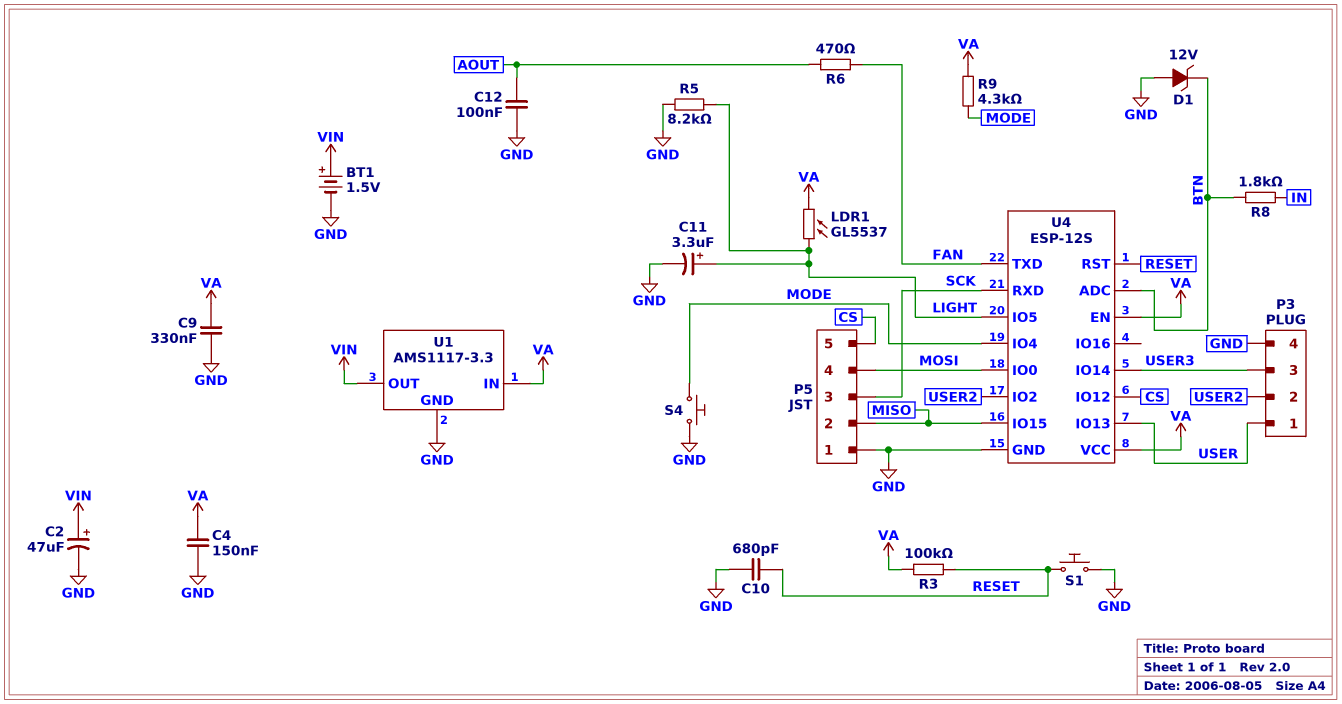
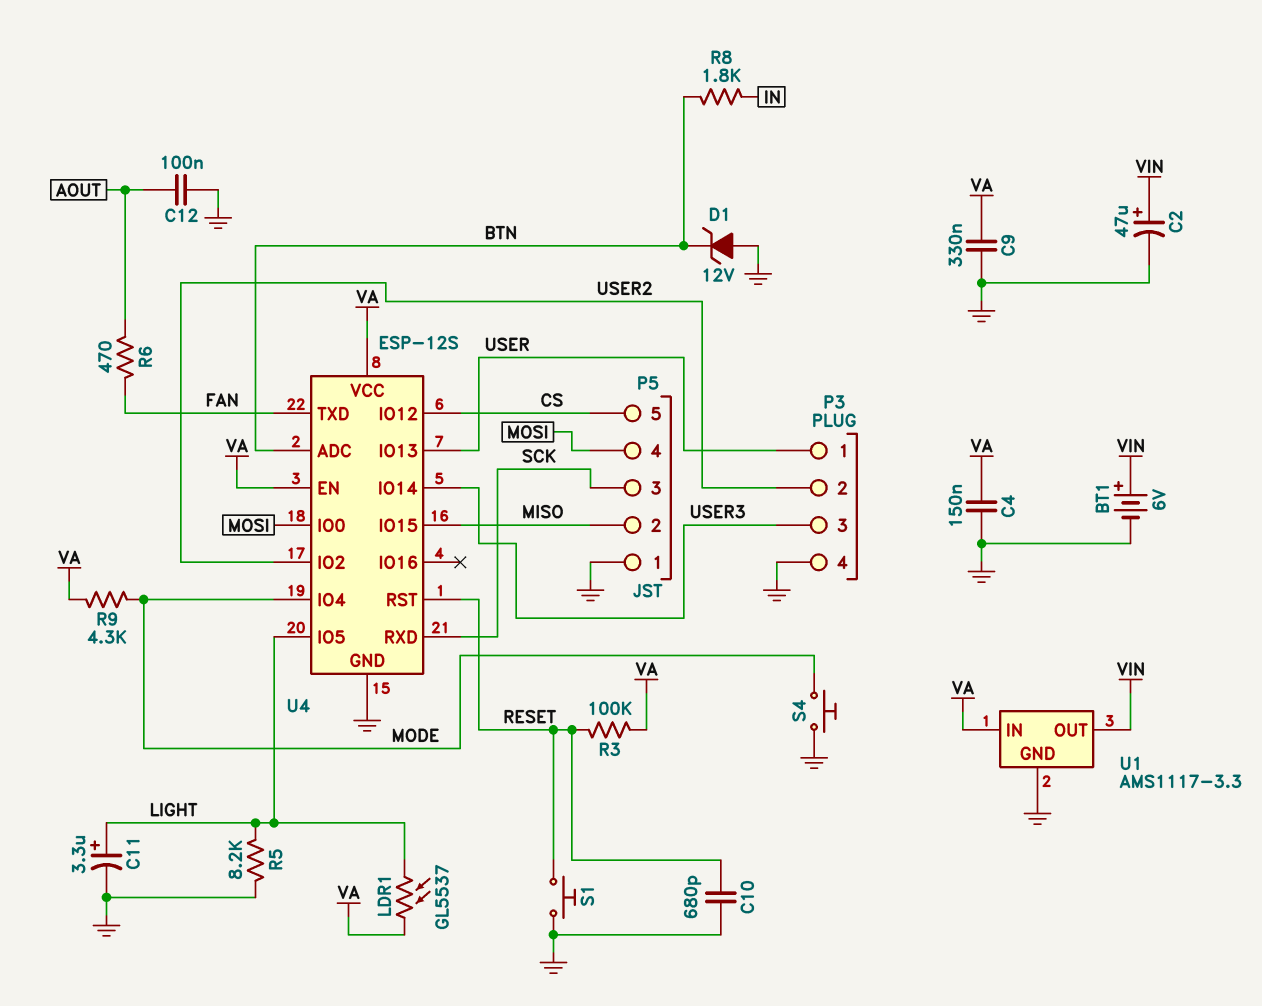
BT1: 1.5V (plus VIN, minus GND) -> 6V (plus VIN, minus GND)

